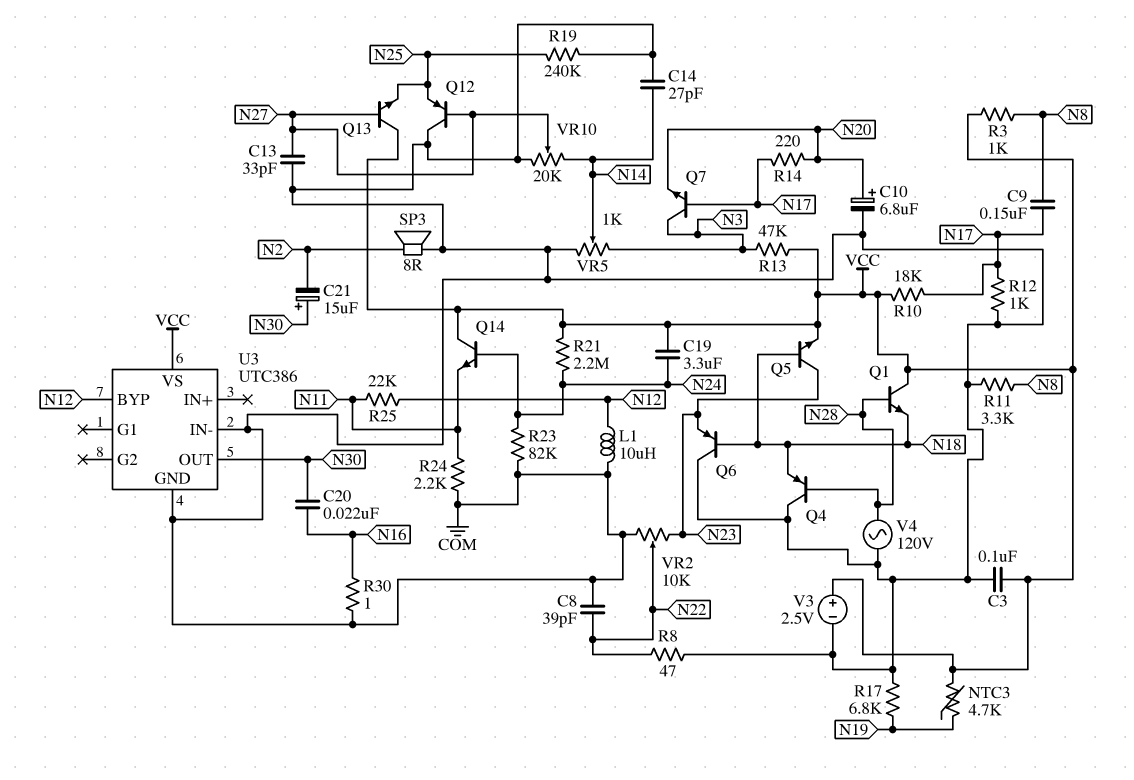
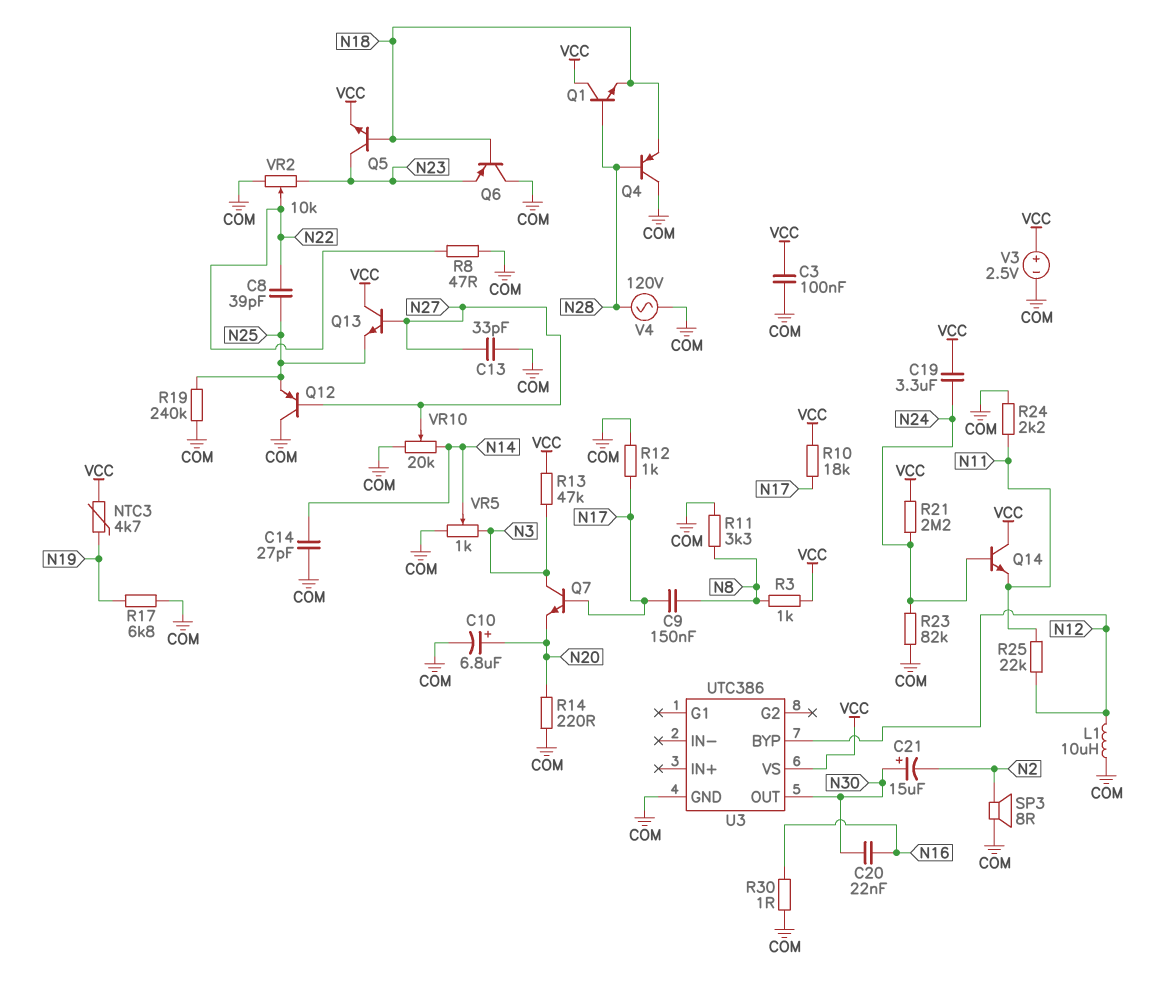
C8: 39pF (COM, N22) -> 39pF (N22, N25)
R14: 220 (N17, N20) -> 220 (COM, N20)
U3 pin IN-: COM -> none

